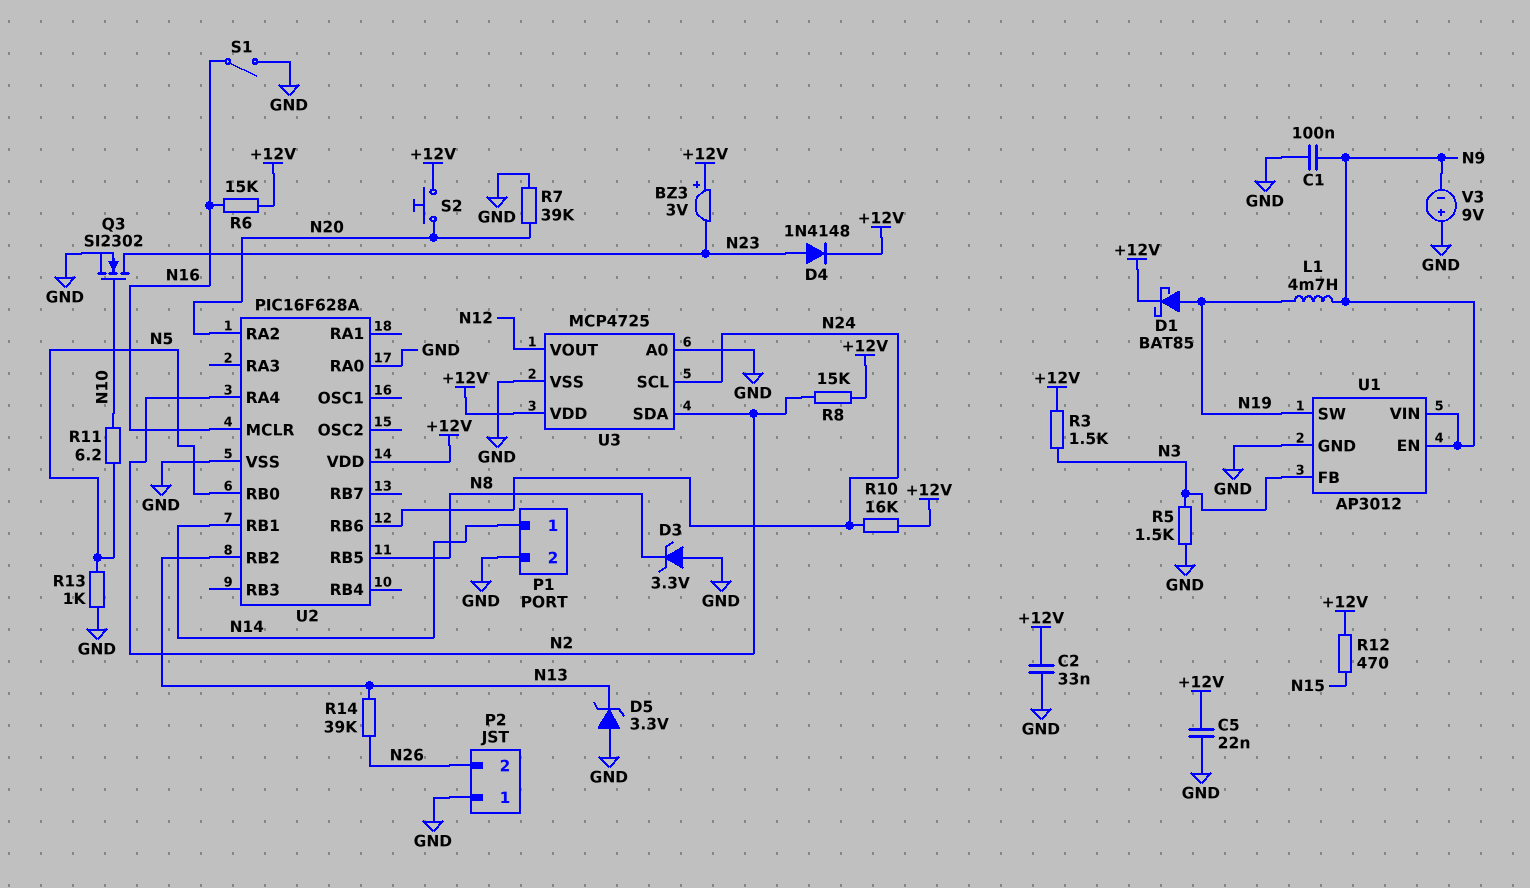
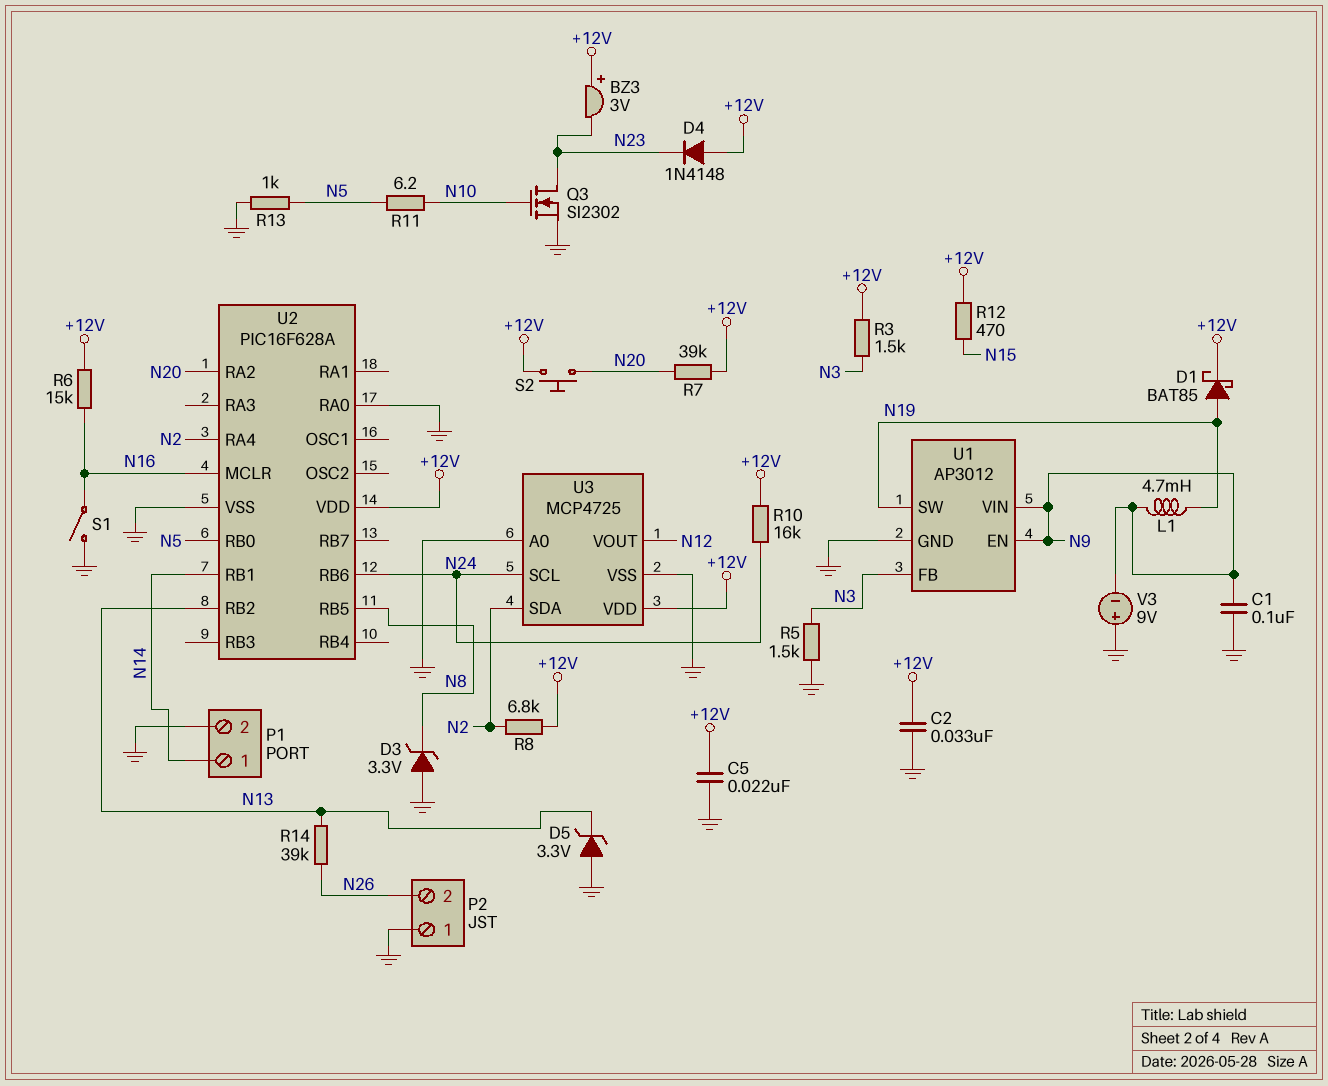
D4: diode 1N4148 (A N23, K +12V) -> diode 1N4148 (A +12V, K N23)
R7: 39k (GND, N20) -> 39k (+12V, N20)
R8: 15k (+12V, N2) -> 6.8k (+12V, N2)

